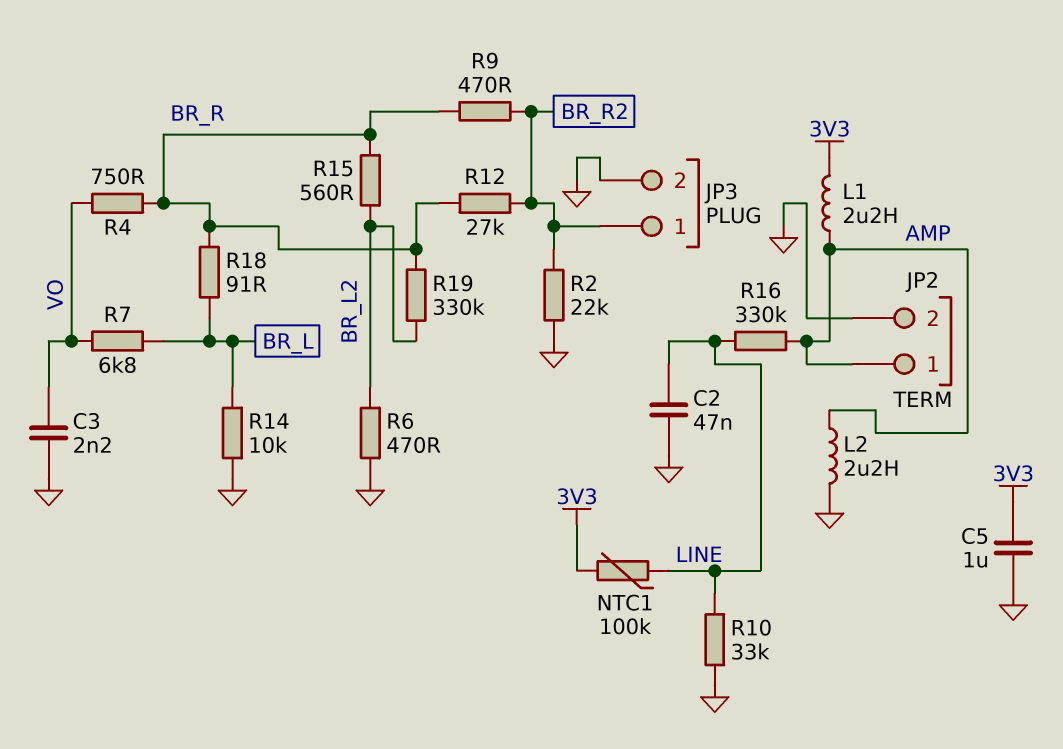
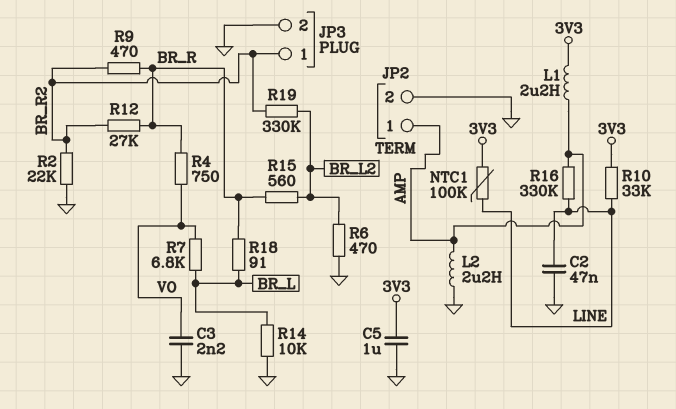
R10: 33k (GND, LINE) -> 33k (3V3, LINE)
R19: 330k (BR_L2, BR_R) -> 330k (BR_L2, BR_R2)

